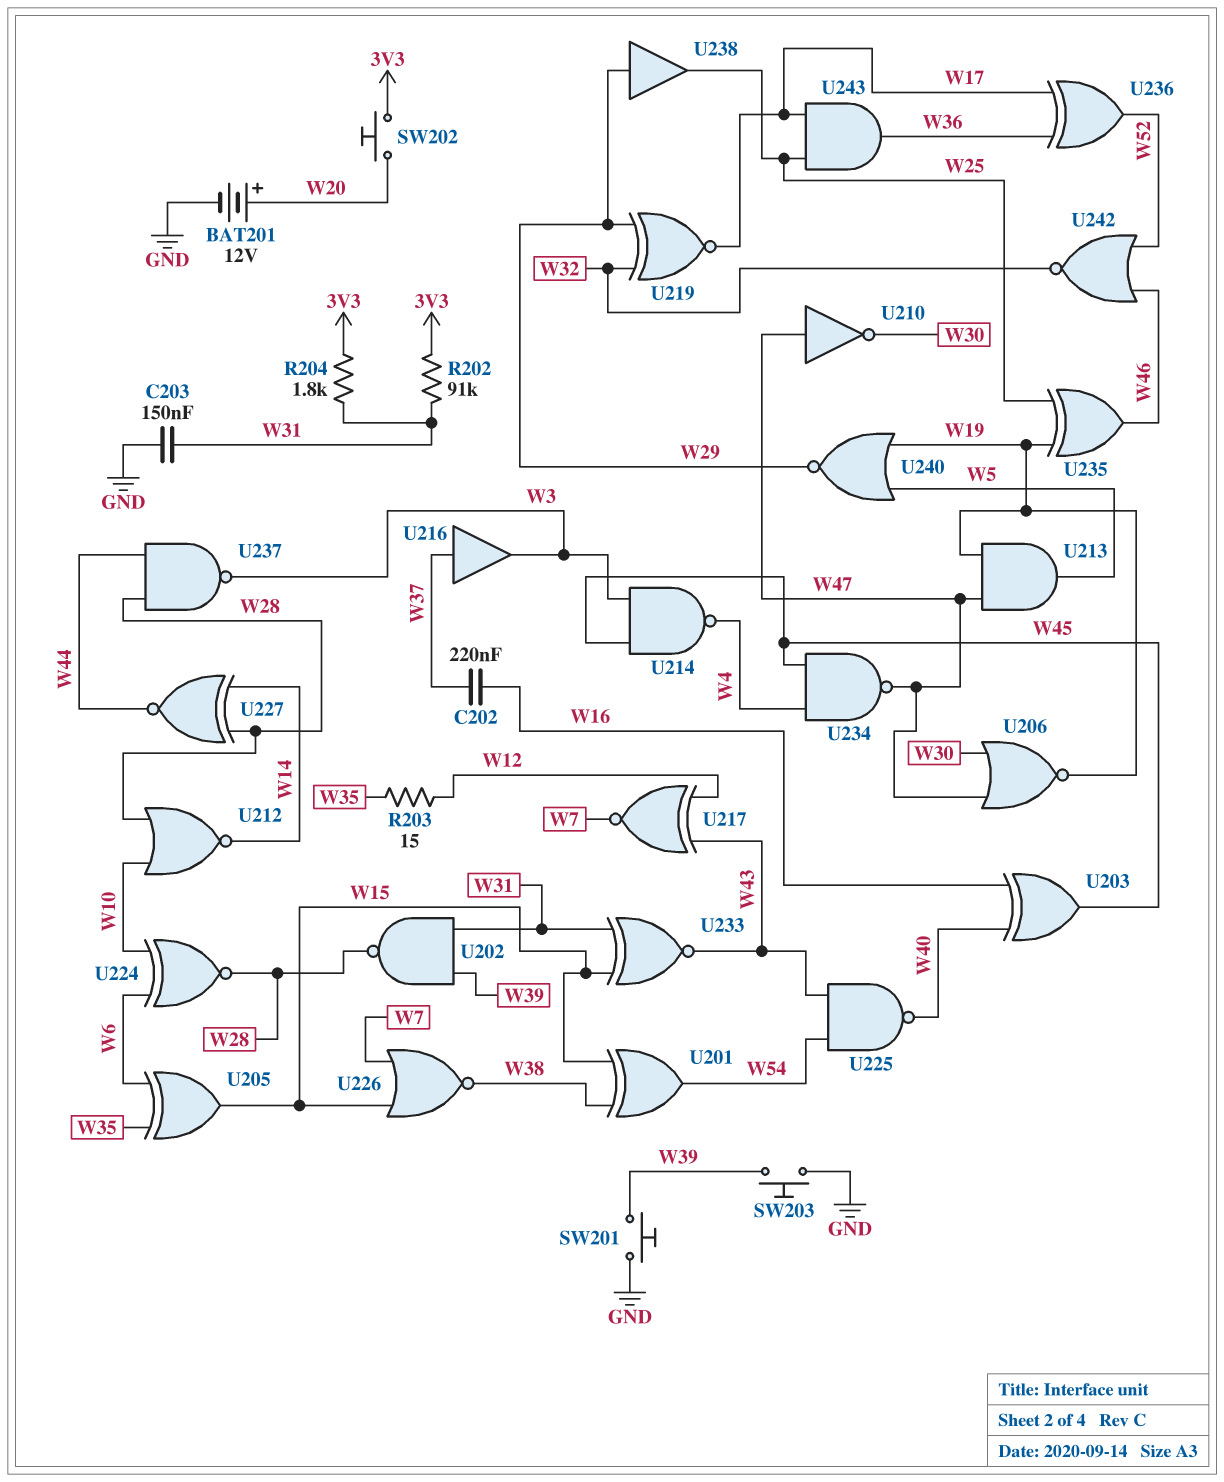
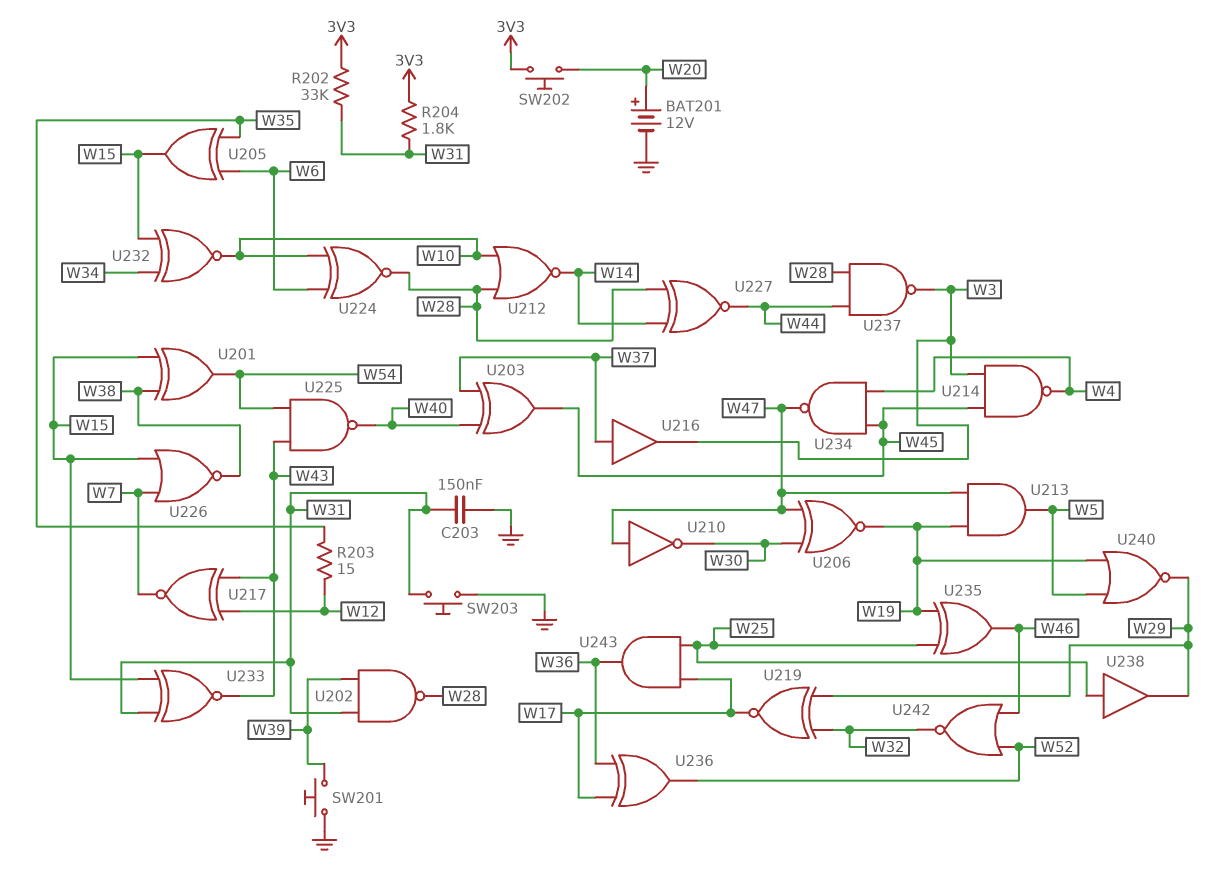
C202: 220nF (W16, W37) -> none
R202: 91k (3V3, W31) -> 33k (3V3, W31)
SW203: button (GND, W39) -> button (GND, W31)
U203: XOR (in W16, in W40, out W45) -> XOR (in W37, in W40, out W45)
U206: NOR (in W30, in W47, out W19) -> XNOR (in W30, in W47, out W19)
U232: none -> XNOR (in W15, in W34, out W10)
U238: buffer (in W29, out W25) -> buffer (in W25, out W29)

